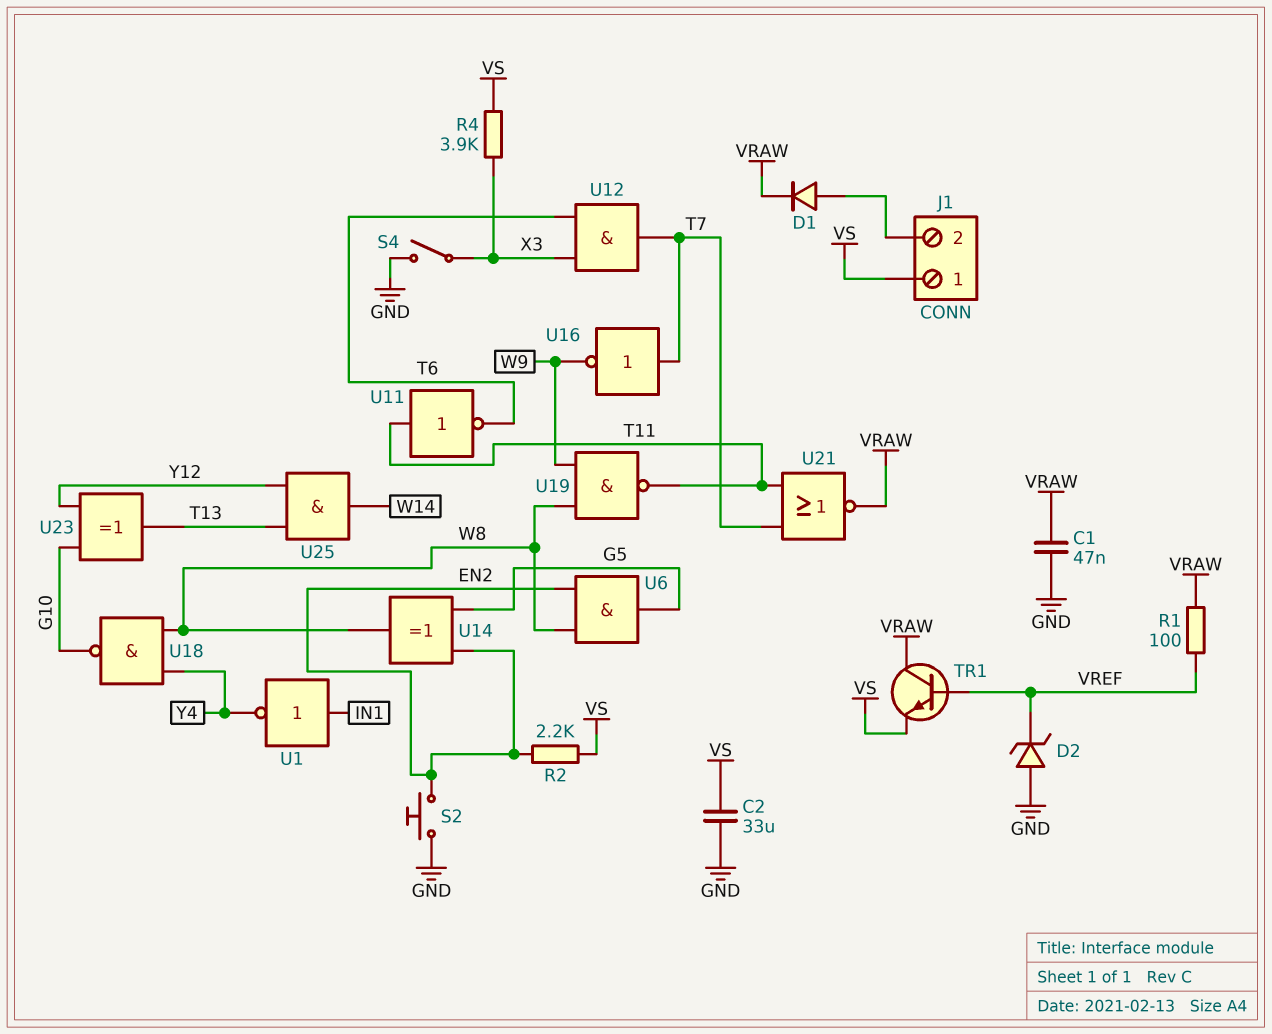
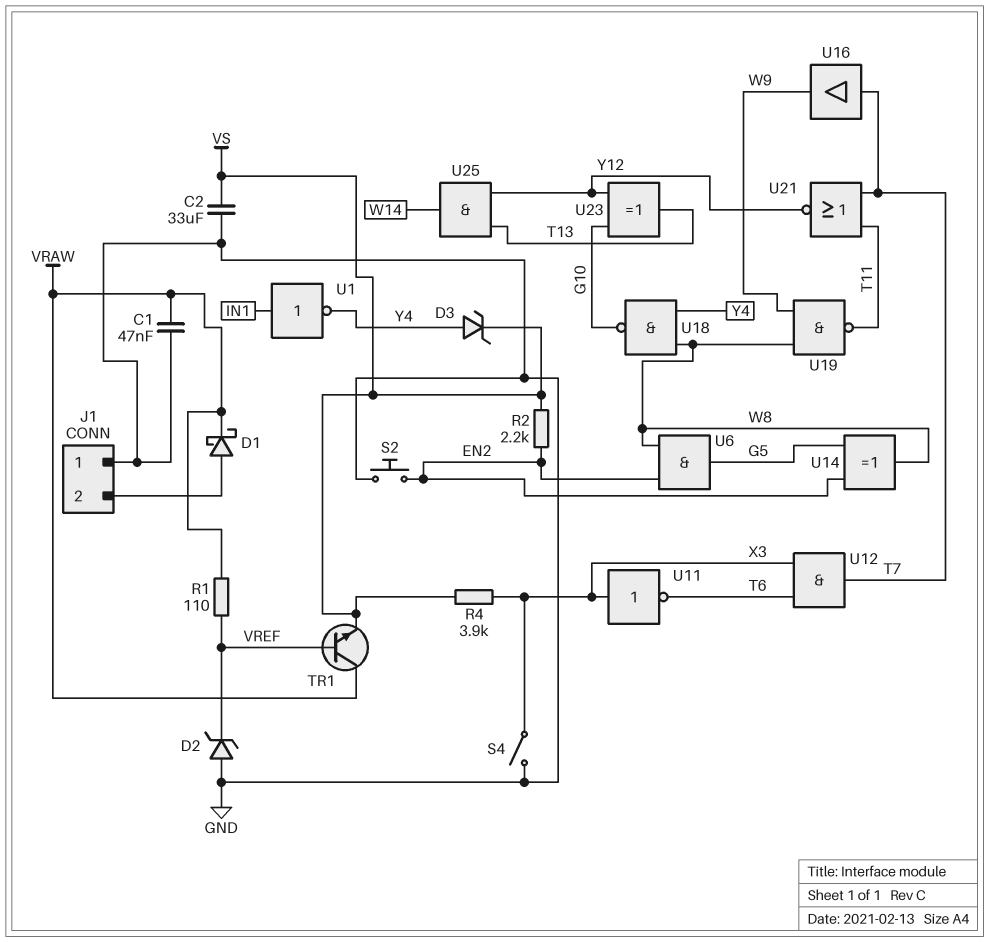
D1: diode (A J1/2, K VRAW) -> schottky (A J1/2, K VRAW)
D3: none -> zener (A Y4, K VS)
J1 pin 1: VS -> GND
R1: 100 (VRAW, VREF) -> 110 (VRAW, VREF)
U11: NOT (in T11, out T6) -> NOT (in X3, out T6)
U16: NOT (in T7, out W9) -> buffer (in T7, out W9)
U21: NOR (in T7, in T11, out VRAW) -> NOR (in T7, in T11, out Y12)

